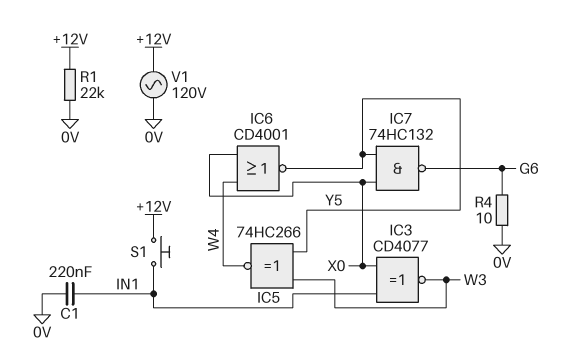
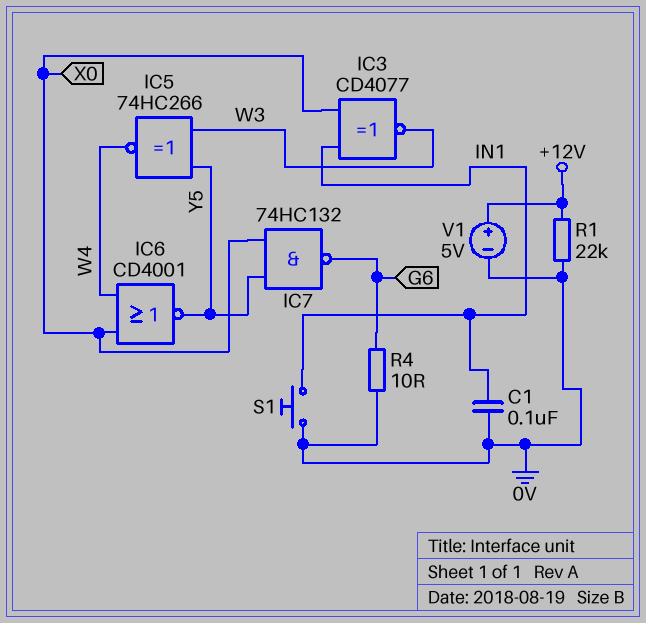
C1: 220nF (0V, IN1) -> 100nF (0V, IN1)
S1: button (+12V, IN1) -> button (0V, IN1)
V1: AC 120V (+12V, 0V) -> 5V (plus +12V, minus 0V)

